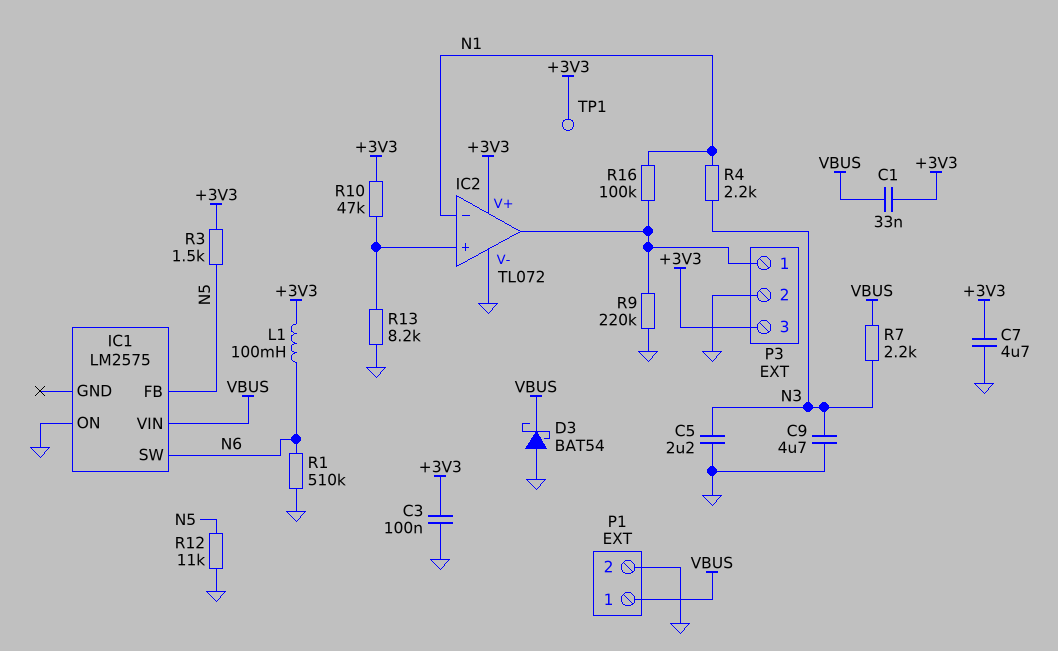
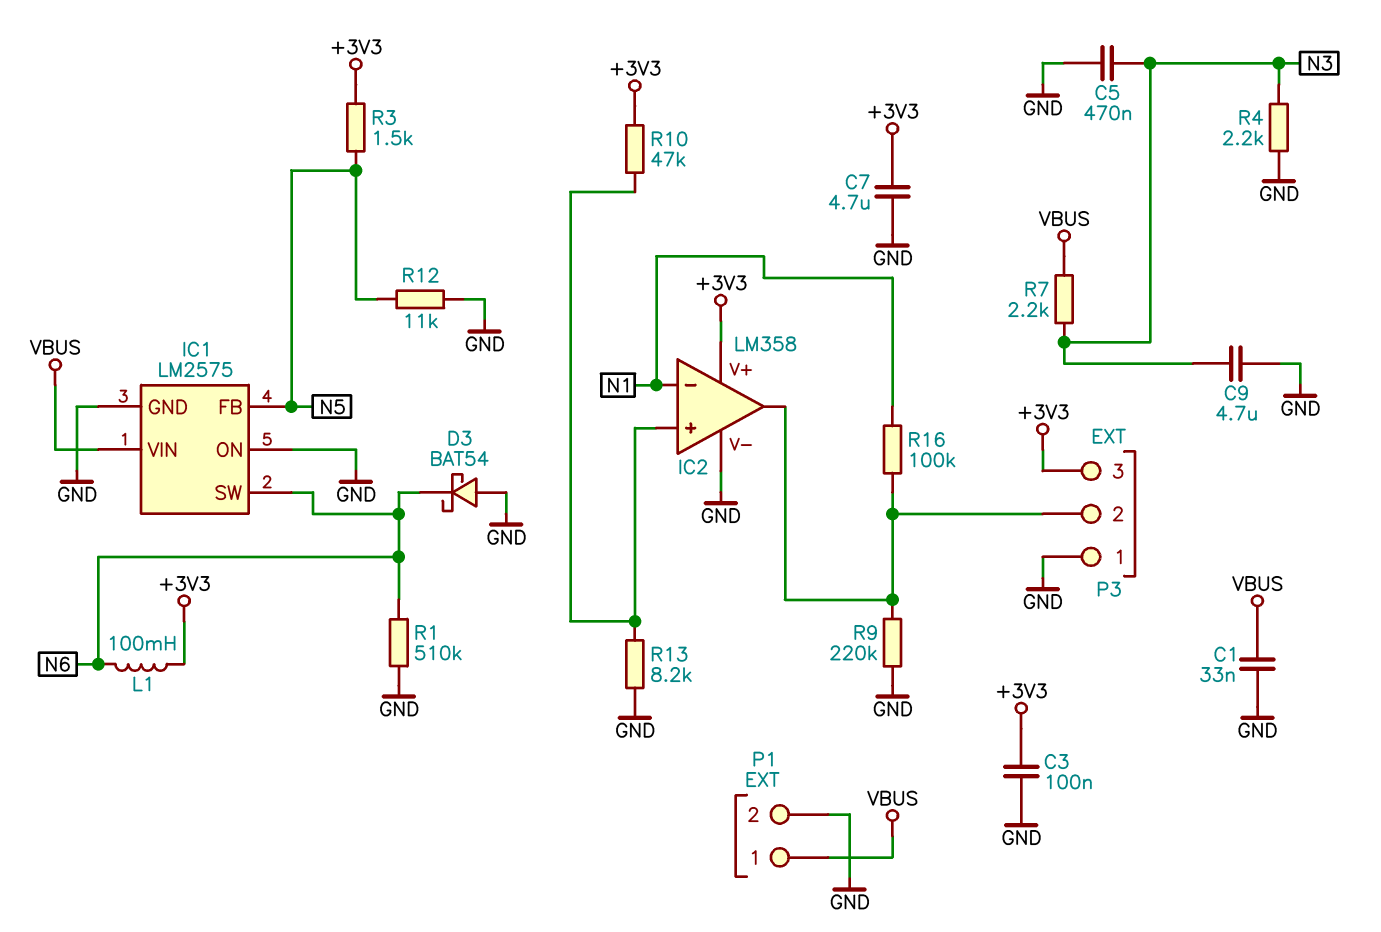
C1: 33nF (+3V3, VBUS) -> 33nF (GND, VBUS)
C5: 2.2uF (GND, N3) -> 470nF (GND, N3)
D3: schottky BAT54 (A GND, K VBUS) -> schottky BAT54 (A GND, K N6)
IC1 pin GND: none -> GND
IC2: TL072 -> LM358
P3 pin 1: IC2/out -> GND
P3 pin 2: GND -> IC2/out
R4: 2.2k (N1, N3) -> 2.2k (GND, N3)
TP1: test point (+3V3) -> none

